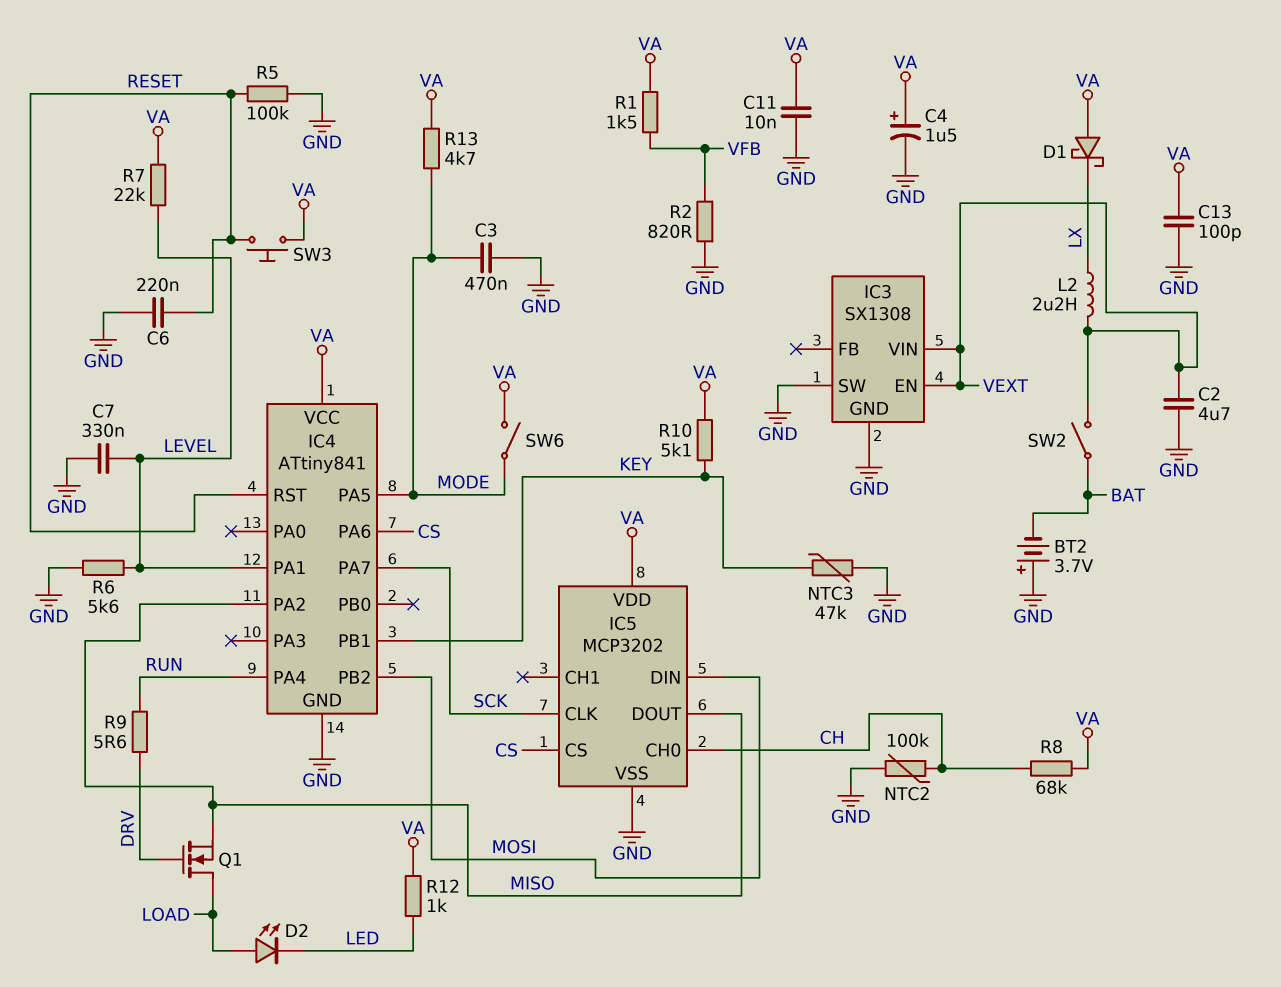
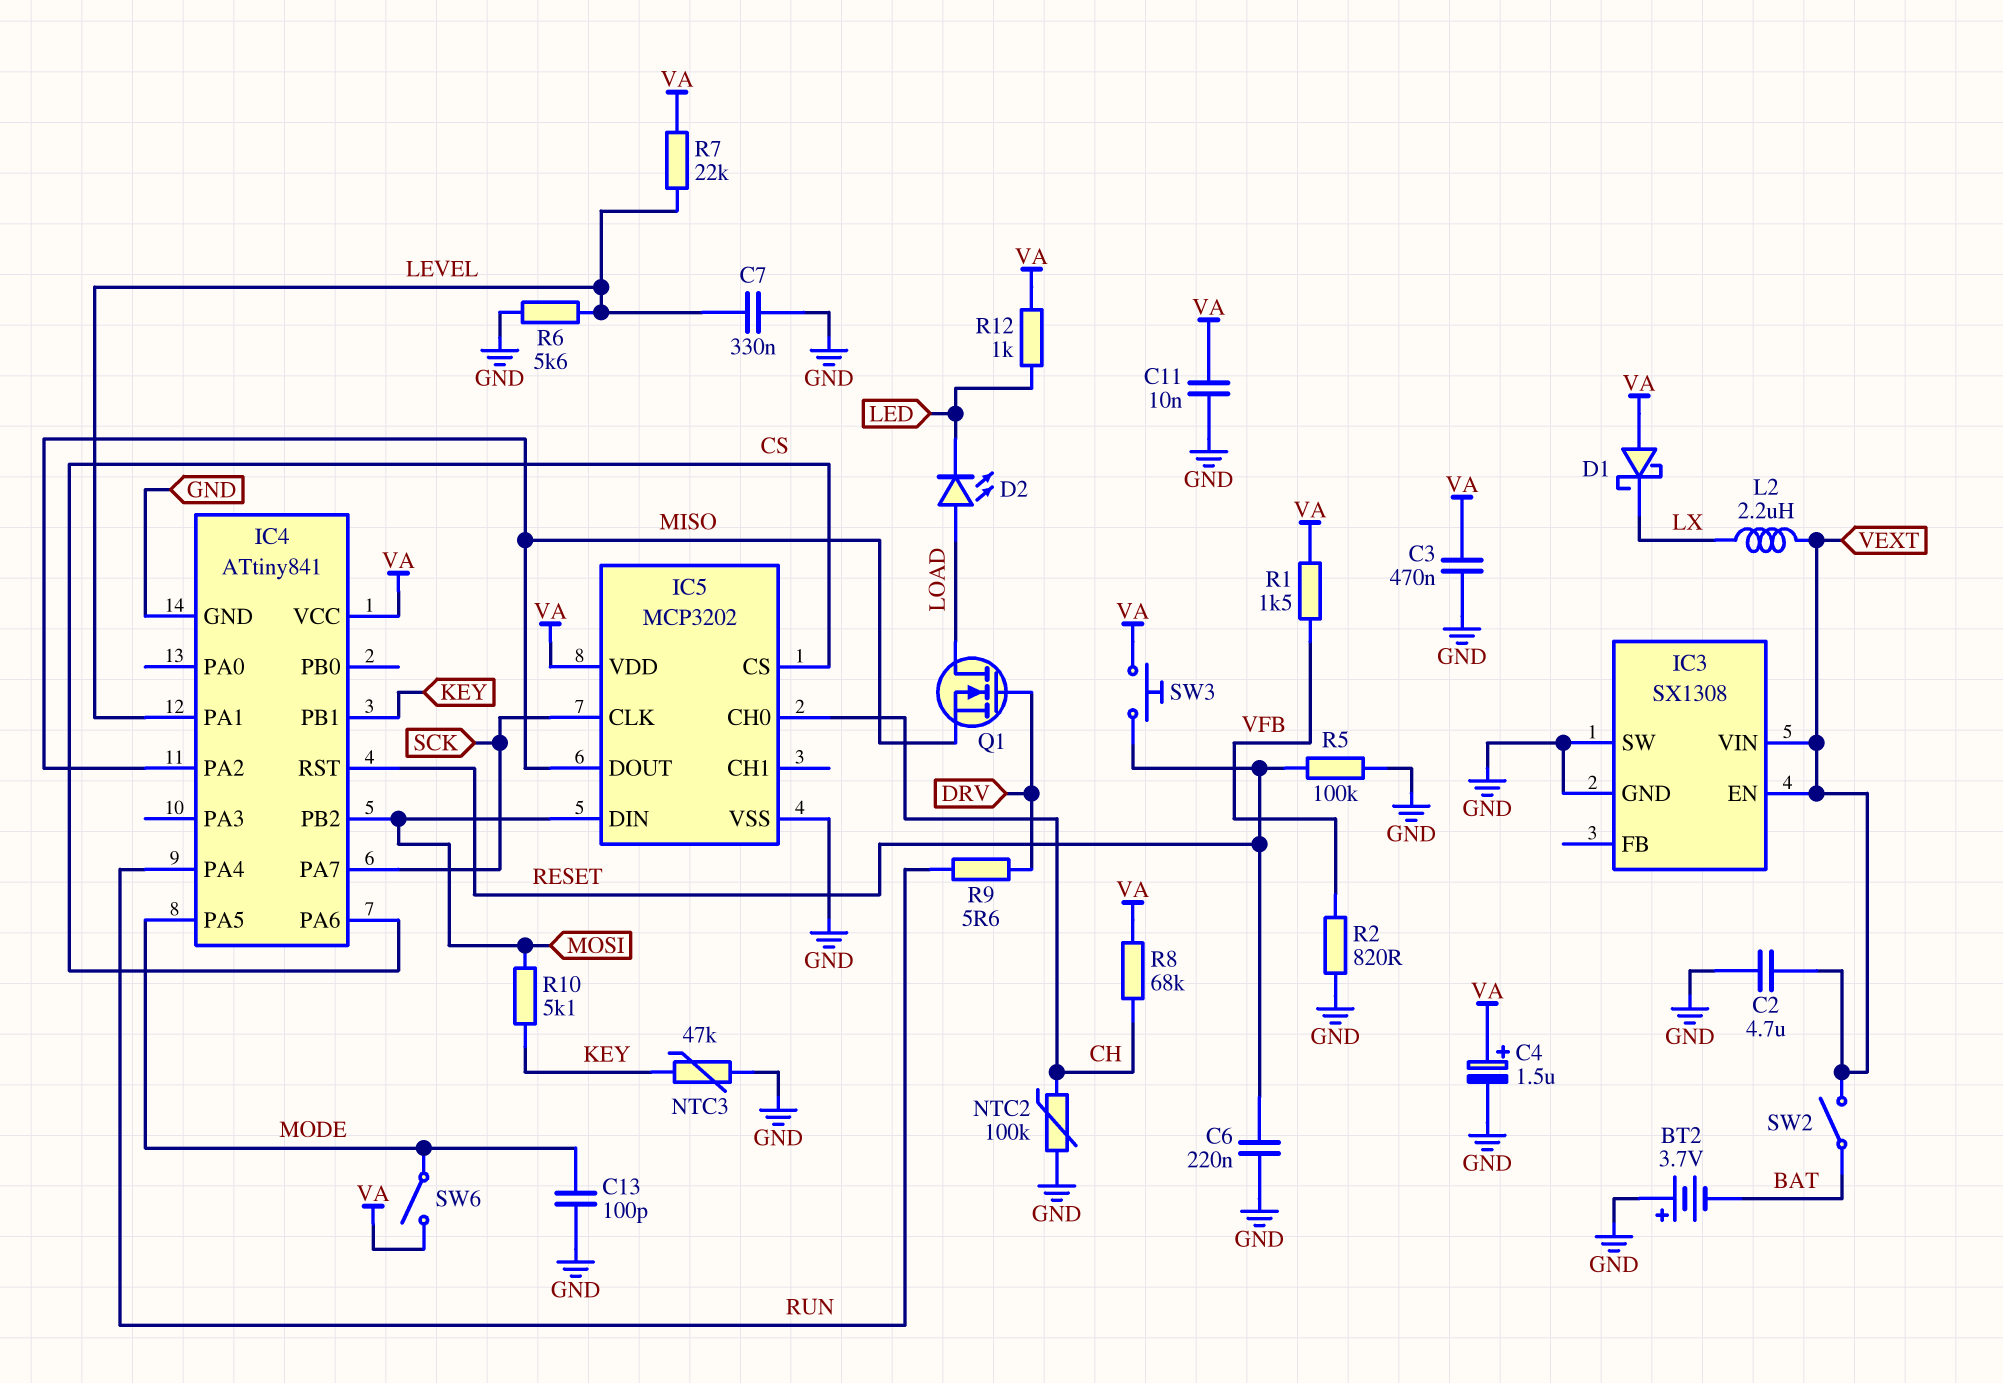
C3: 470nF (GND, MODE) -> 470nF (GND, VA)
C13: 100pF (GND, VA) -> 100pF (GND, MODE)
R10: 5.1k (KEY, VA) -> 5.1k (KEY, MOSI)
R13: 4.7k (MODE, VA) -> none

